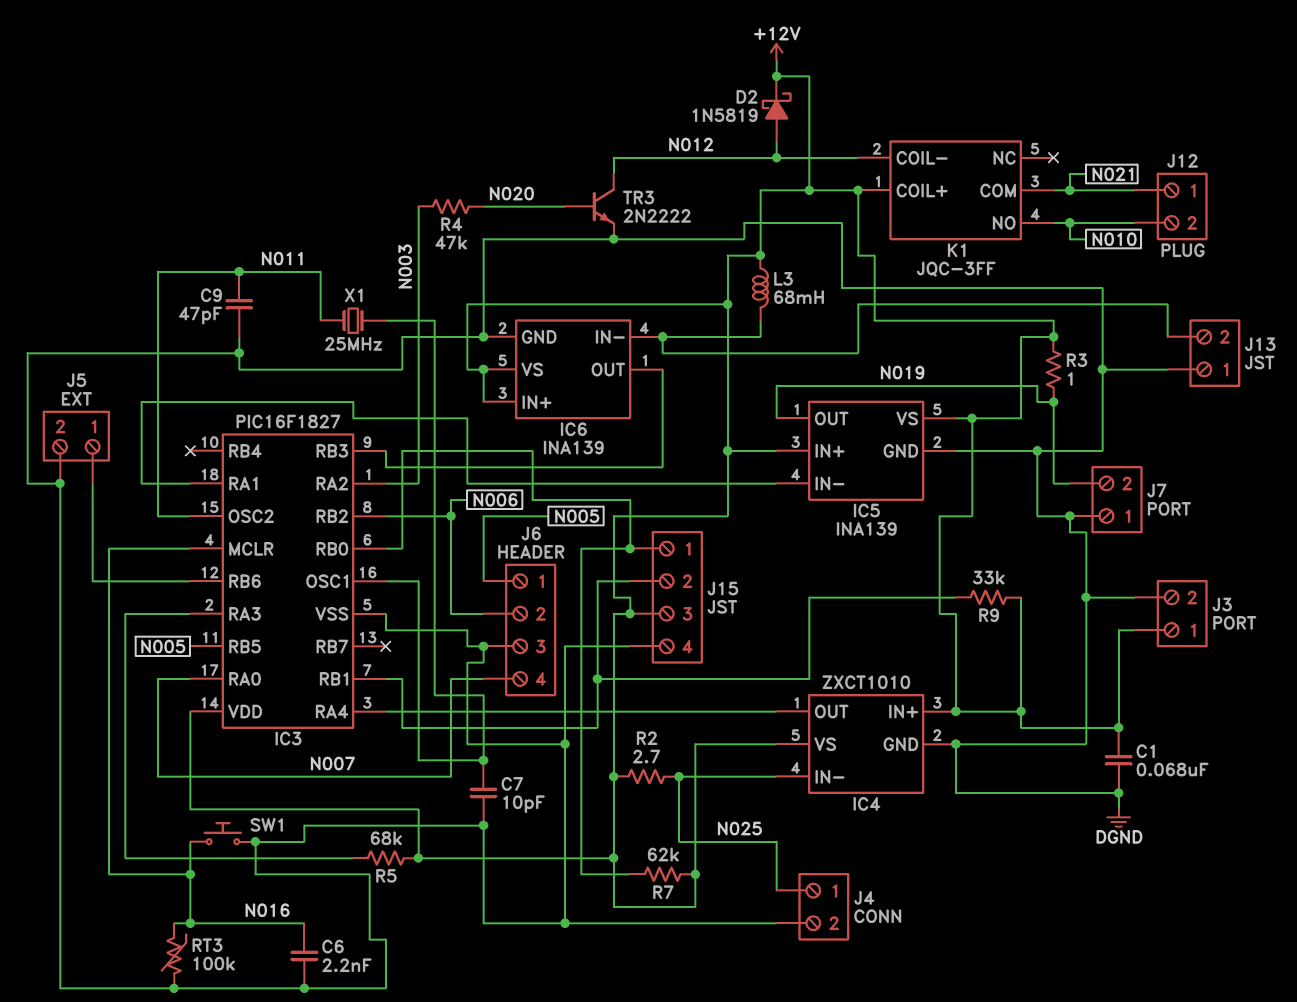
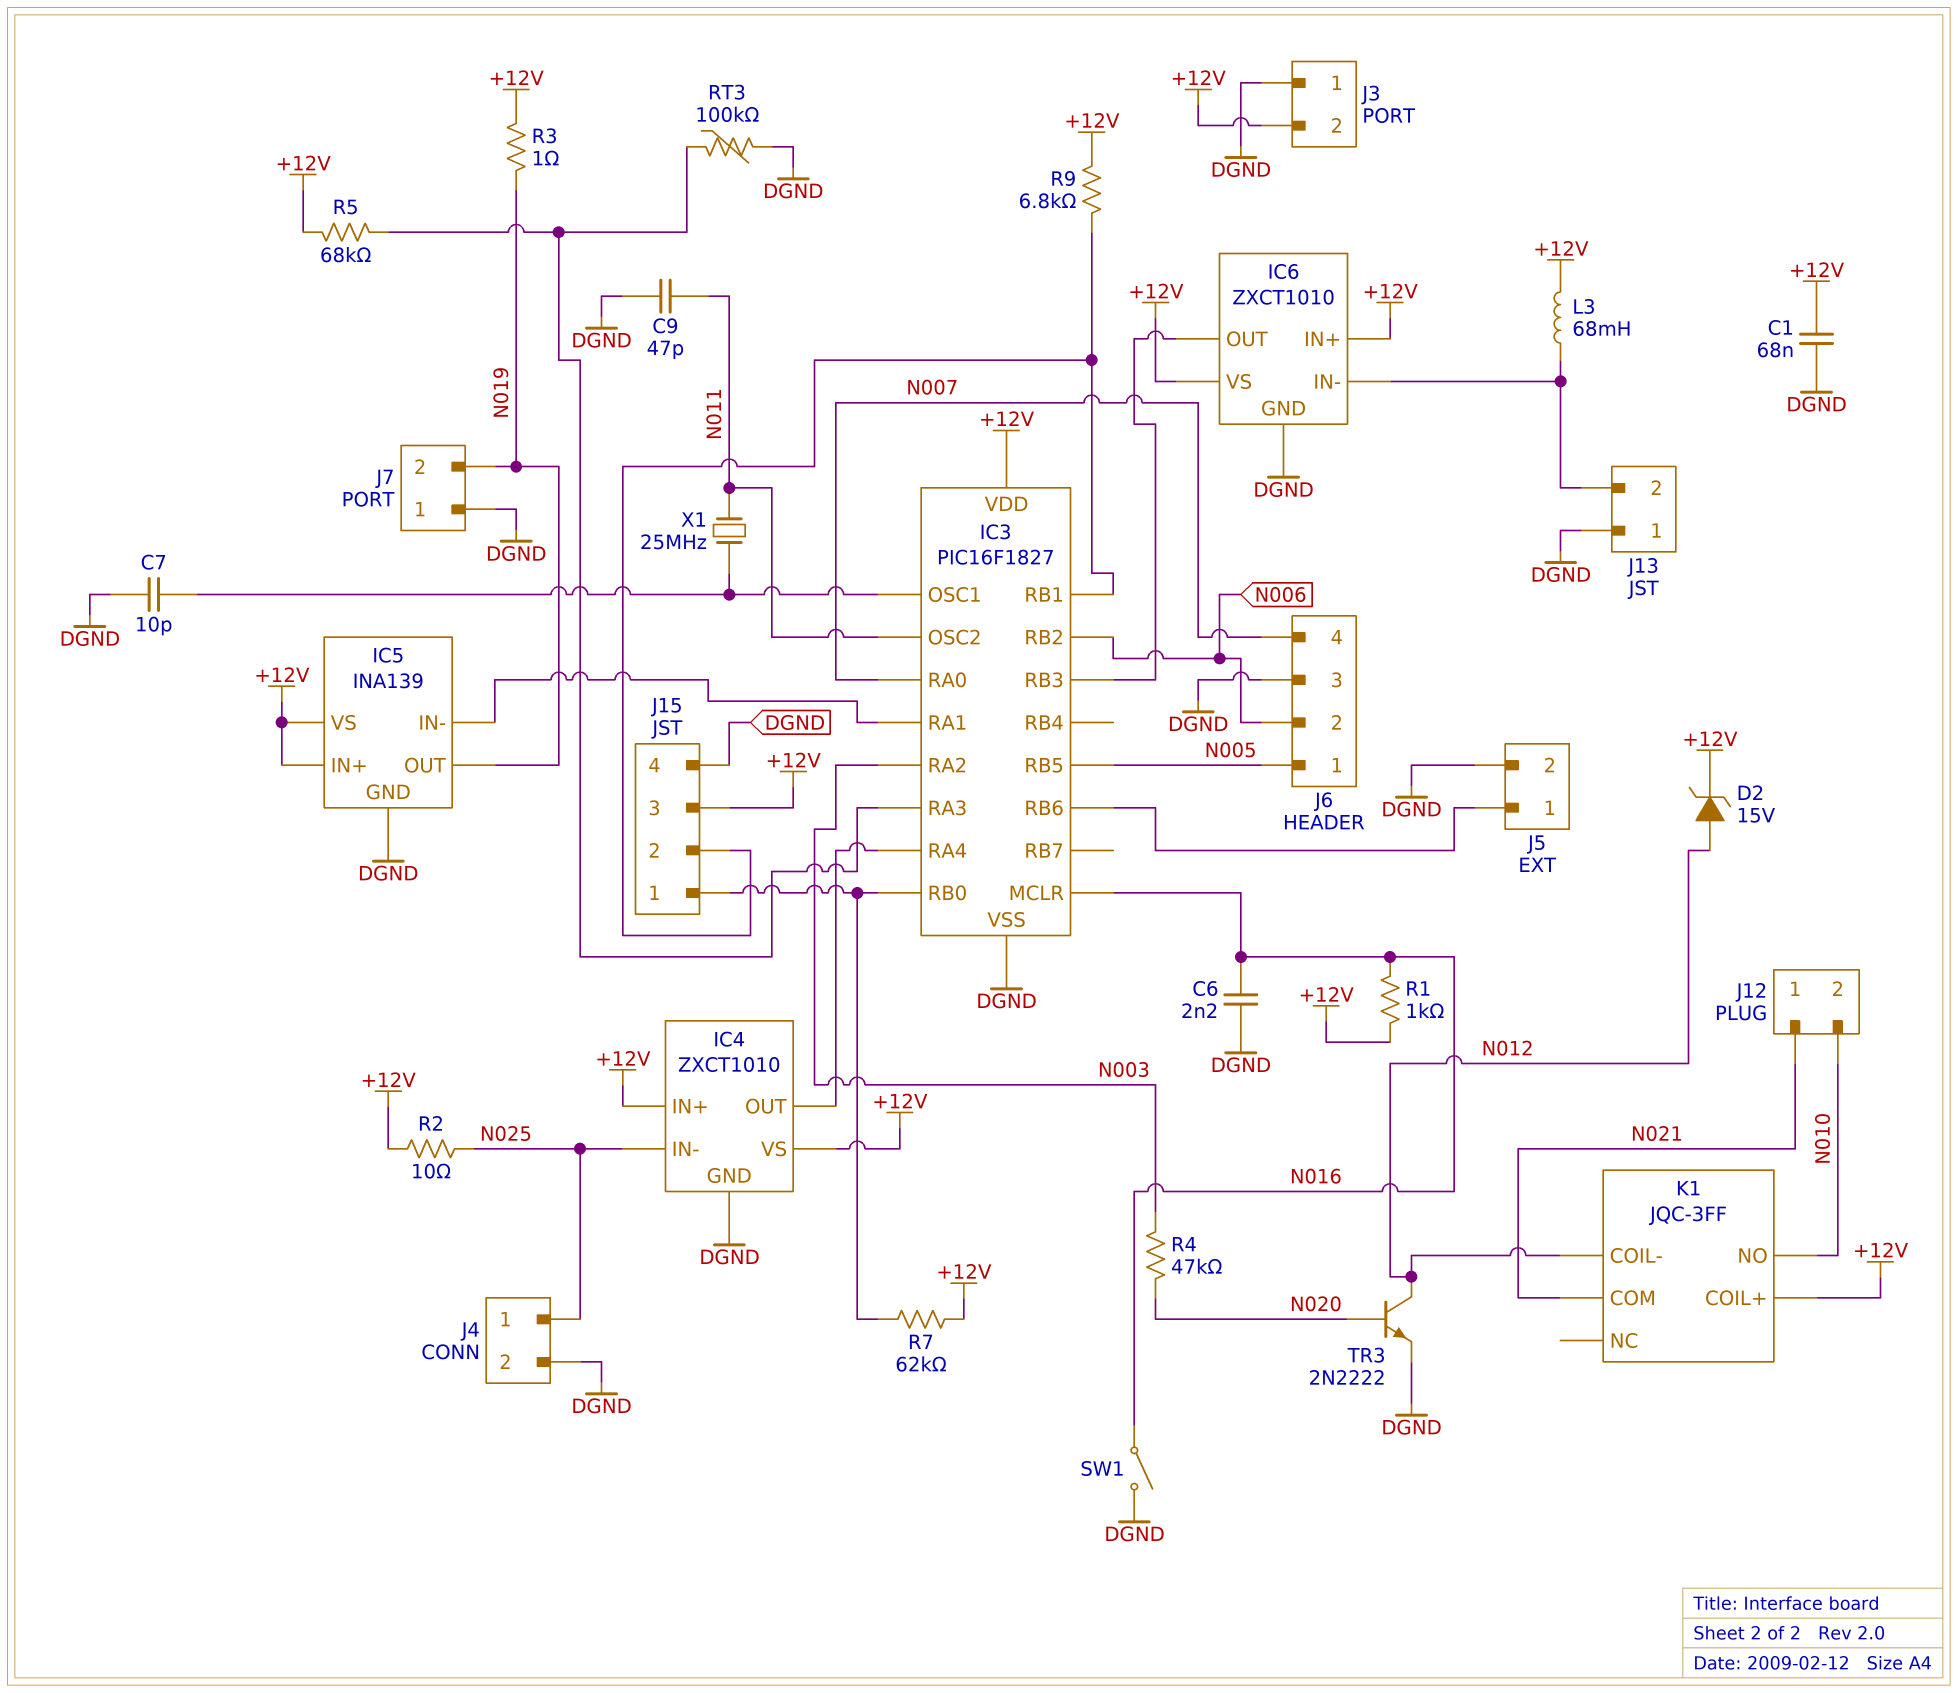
D2: schottky 1N5819 (A N012, K +12V) -> zener 15V (A N012, K +12V)
IC6: INA139 -> ZXCT1010
J3 pin 1: +12V -> DGND
J3 pin 2: DGND -> +12V
R1: none -> 1k (+12V, N016)
R2: 2.7 (+12V, N025) -> 10 (+12V, N025)
R9: 33k (+12V, IC3/RB1) -> 6.8k (+12V, IC3/RB1)
RT3: 100k (DGND, N016) -> 100k (DGND, IC3/RA3)
SW1: button (DGND, N016) -> switch (DGND, N016)

